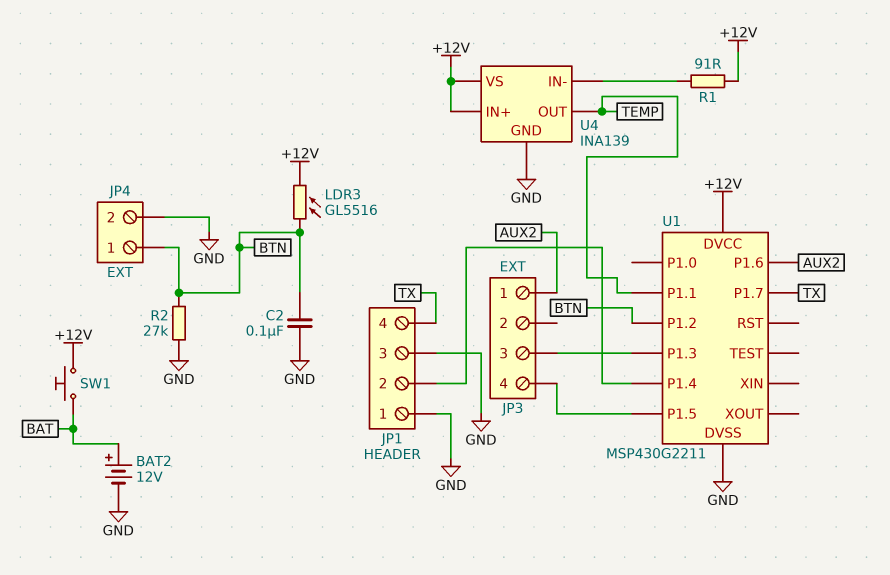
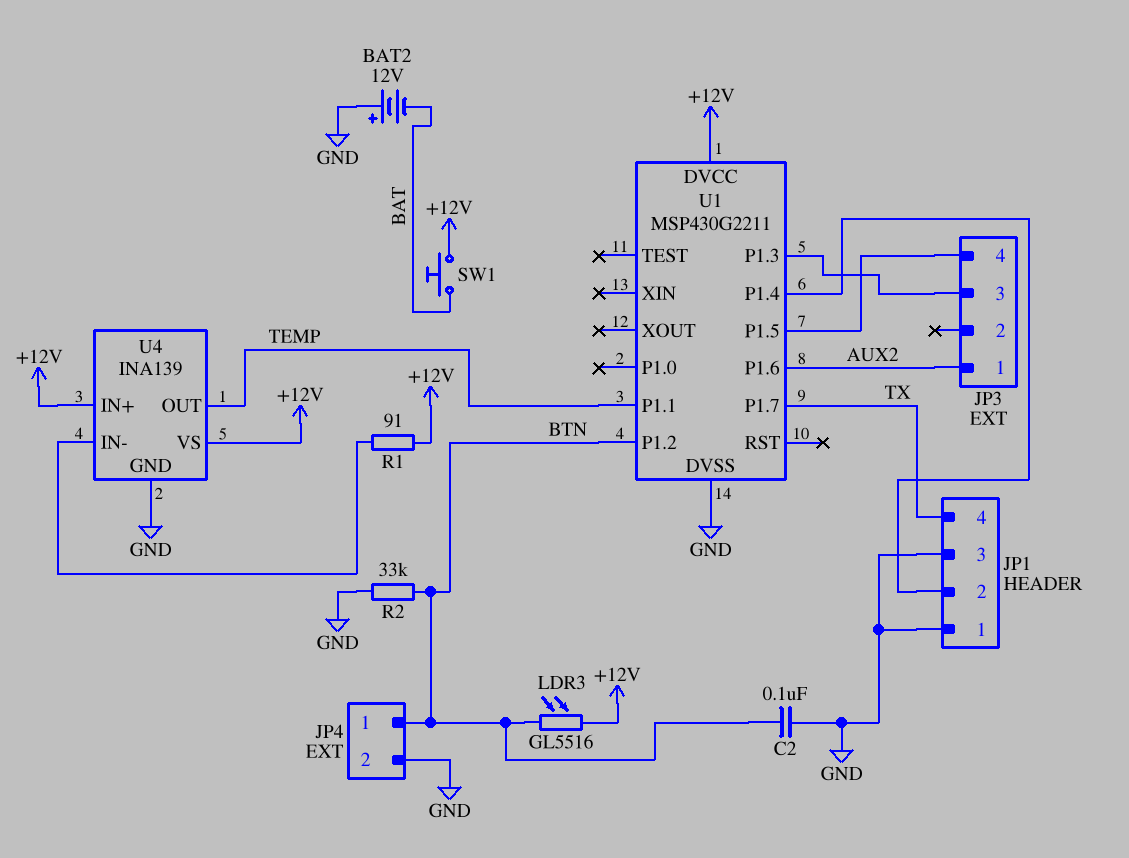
BAT2: 12V (plus BAT, minus GND) -> 12V (plus GND, minus BAT)
R2: 27k (BTN, GND) -> 33k (BTN, GND)

